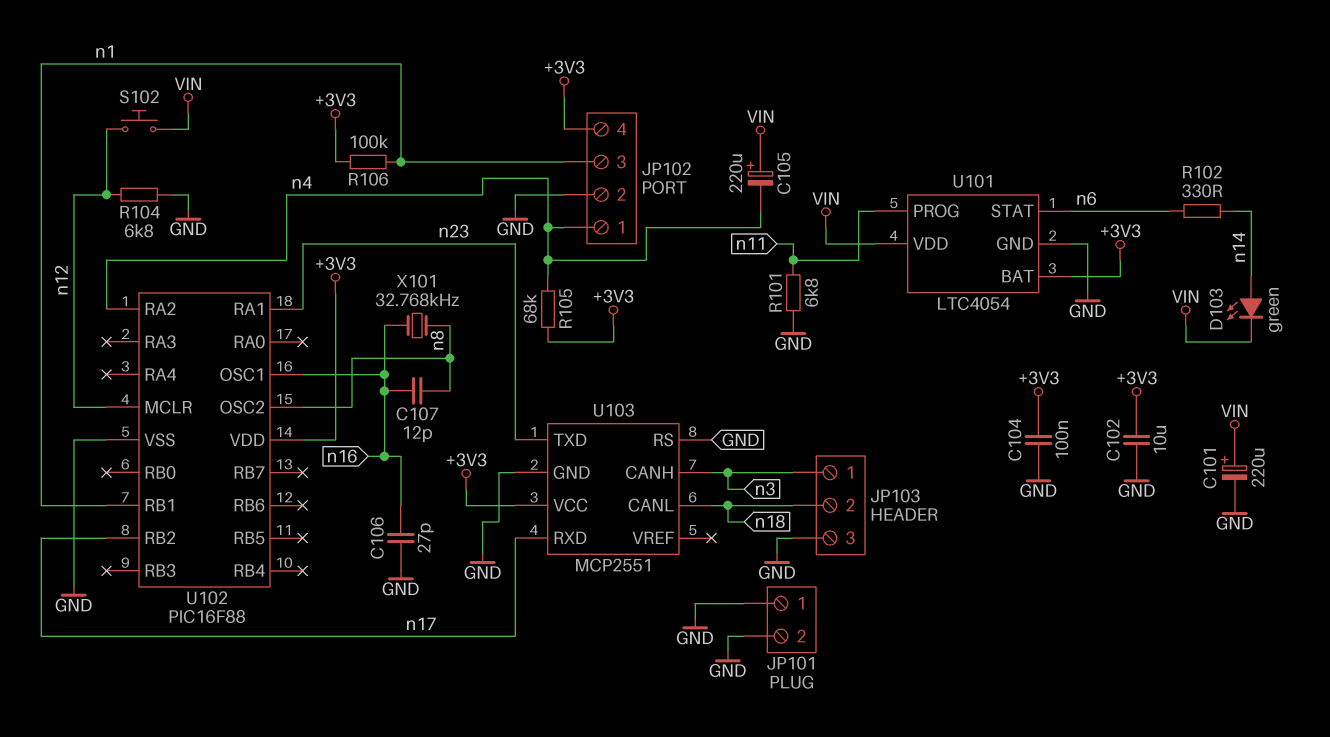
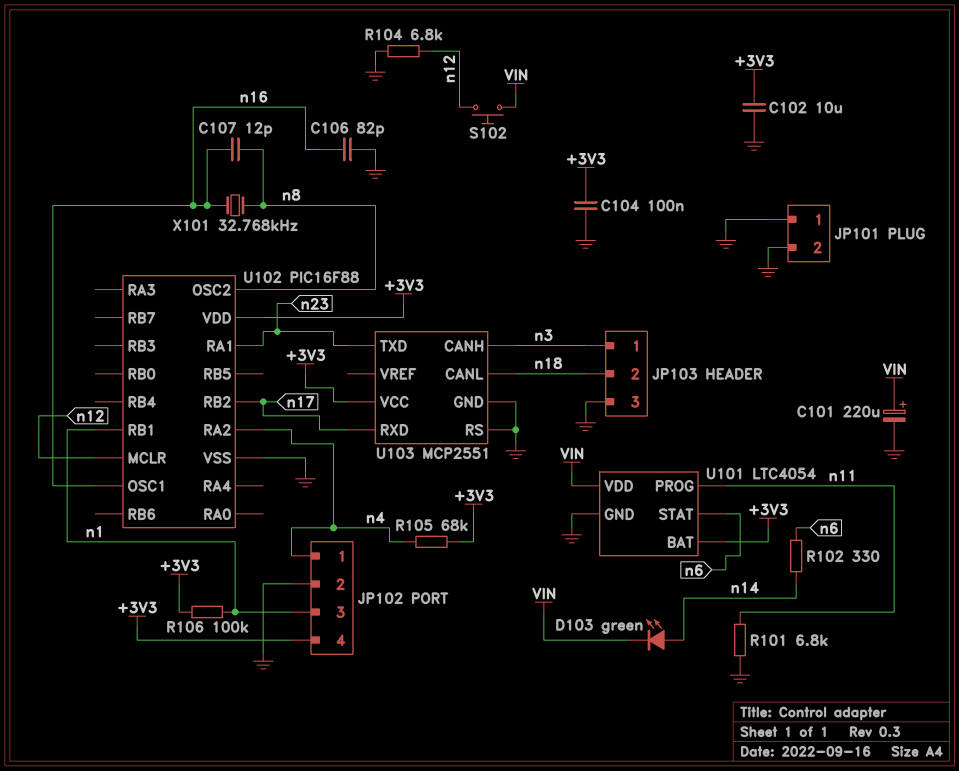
C105: 220uF (plus VIN, minus n4) -> none
C106: 27pF (GND, n16) -> 82pF (GND, n16)

